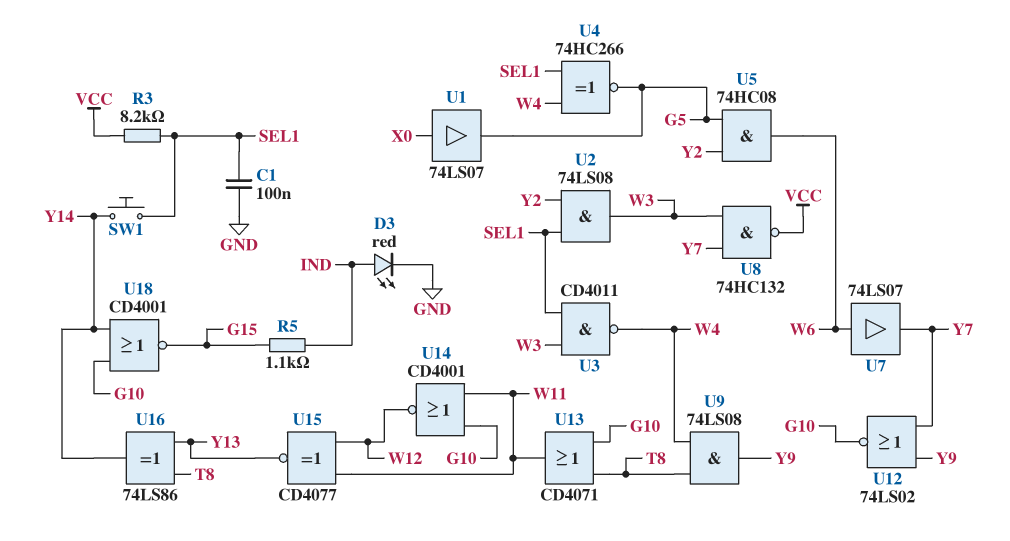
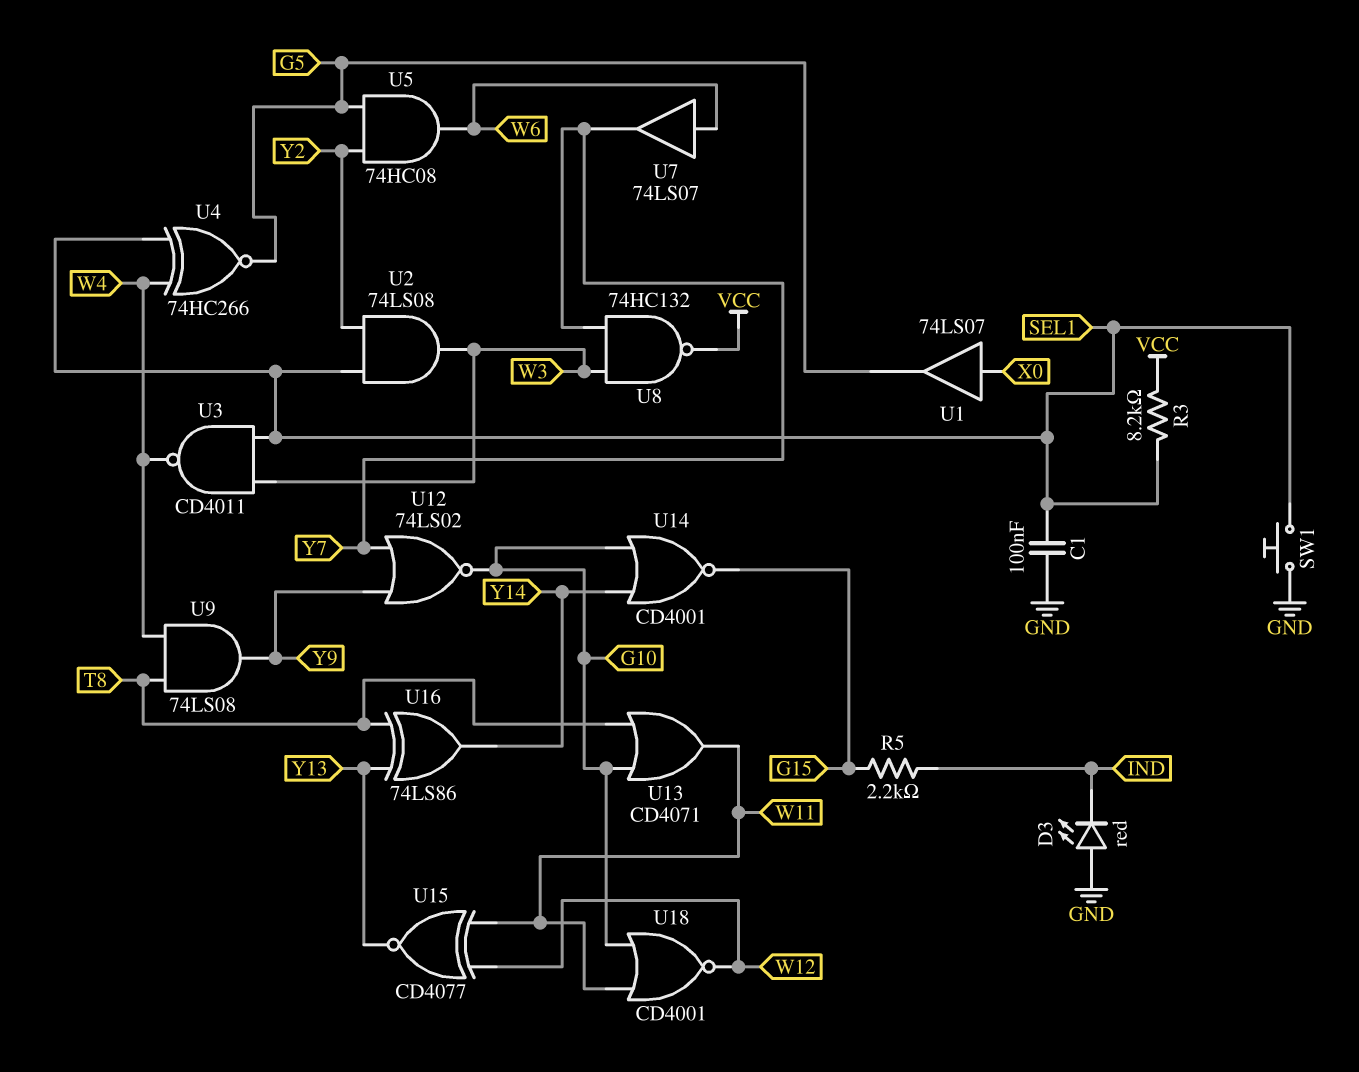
D3: LED red (A IND, K GND) -> LED red (A GND, K IND)
R5: 1.1k (G15, IND) -> 2.2k (G15, IND)
SW1: button (SEL1, Y14) -> button (GND, SEL1)
U14: NOR CD4001 (in G10, in W11, out W12) -> NOR CD4001 (in G10, in Y14, out G15)
U18: NOR CD4001 (in G10, in Y14, out G15) -> NOR CD4001 (in G10, in W11, out W12)

